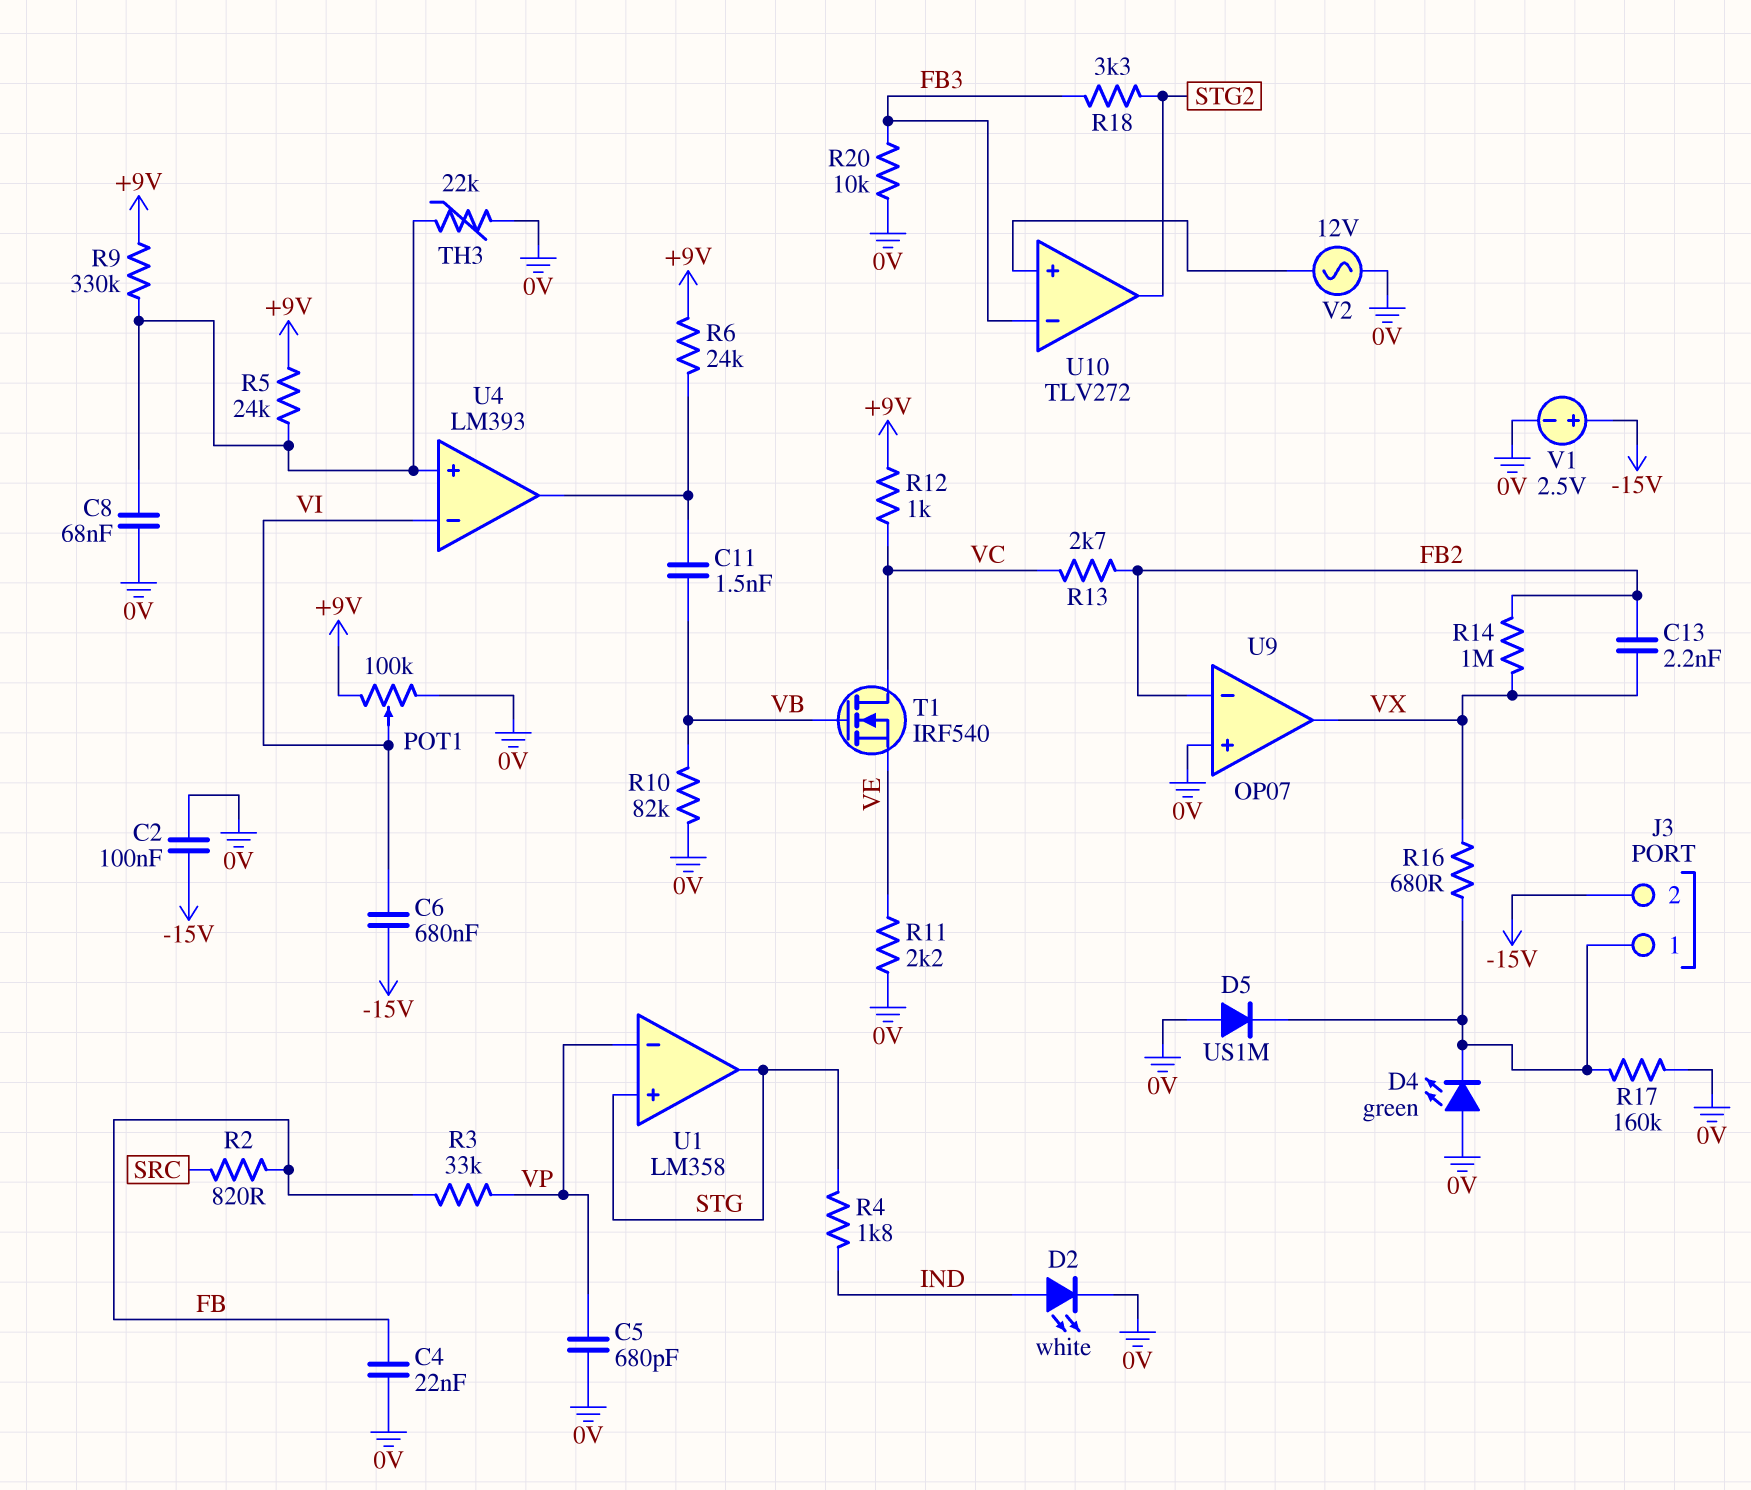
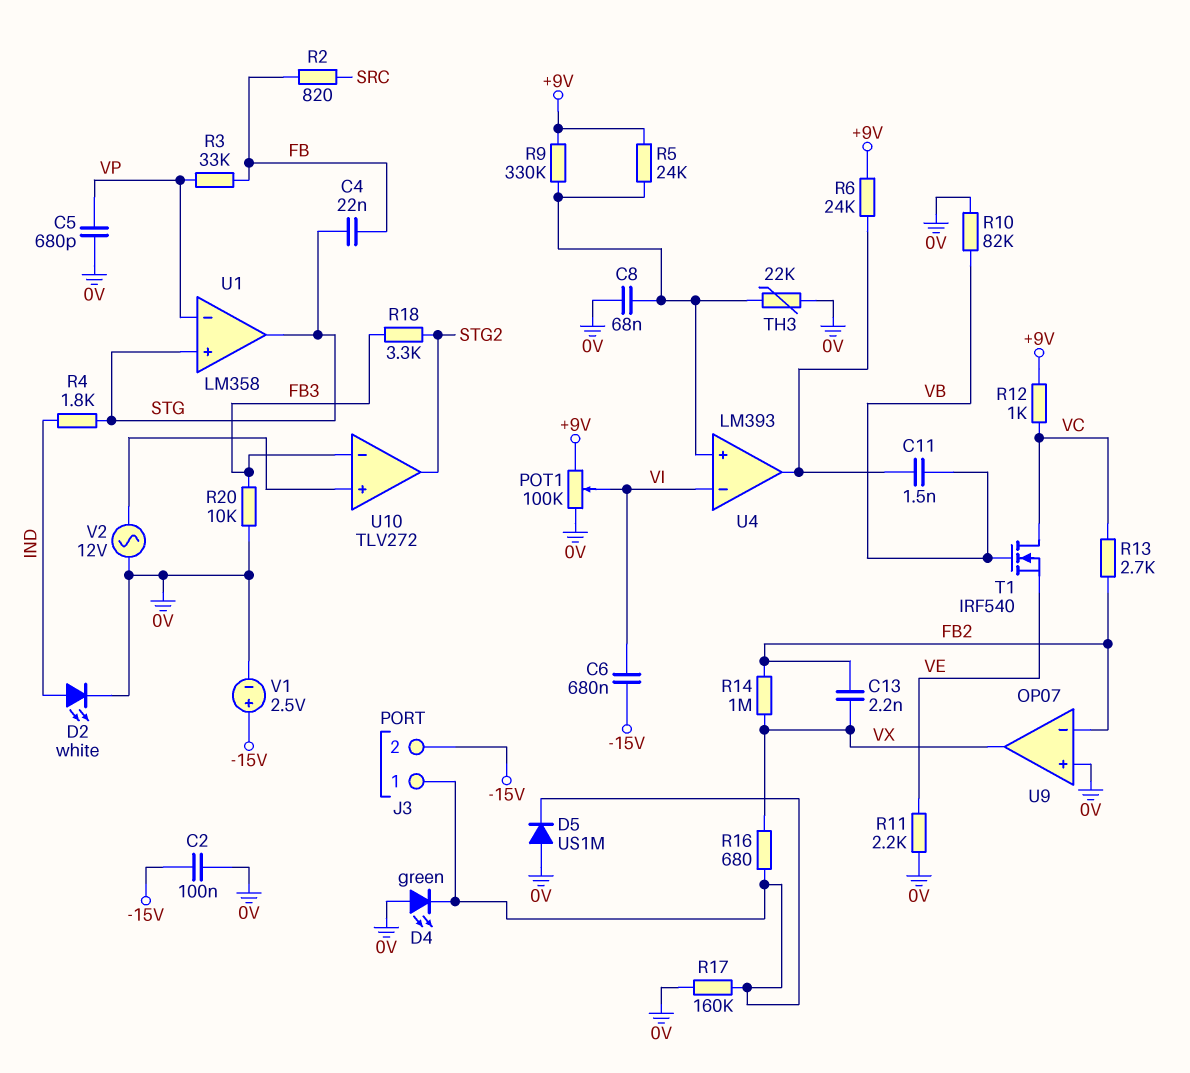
C4: 22nF (0V, FB) -> 22nF (FB, STG)

